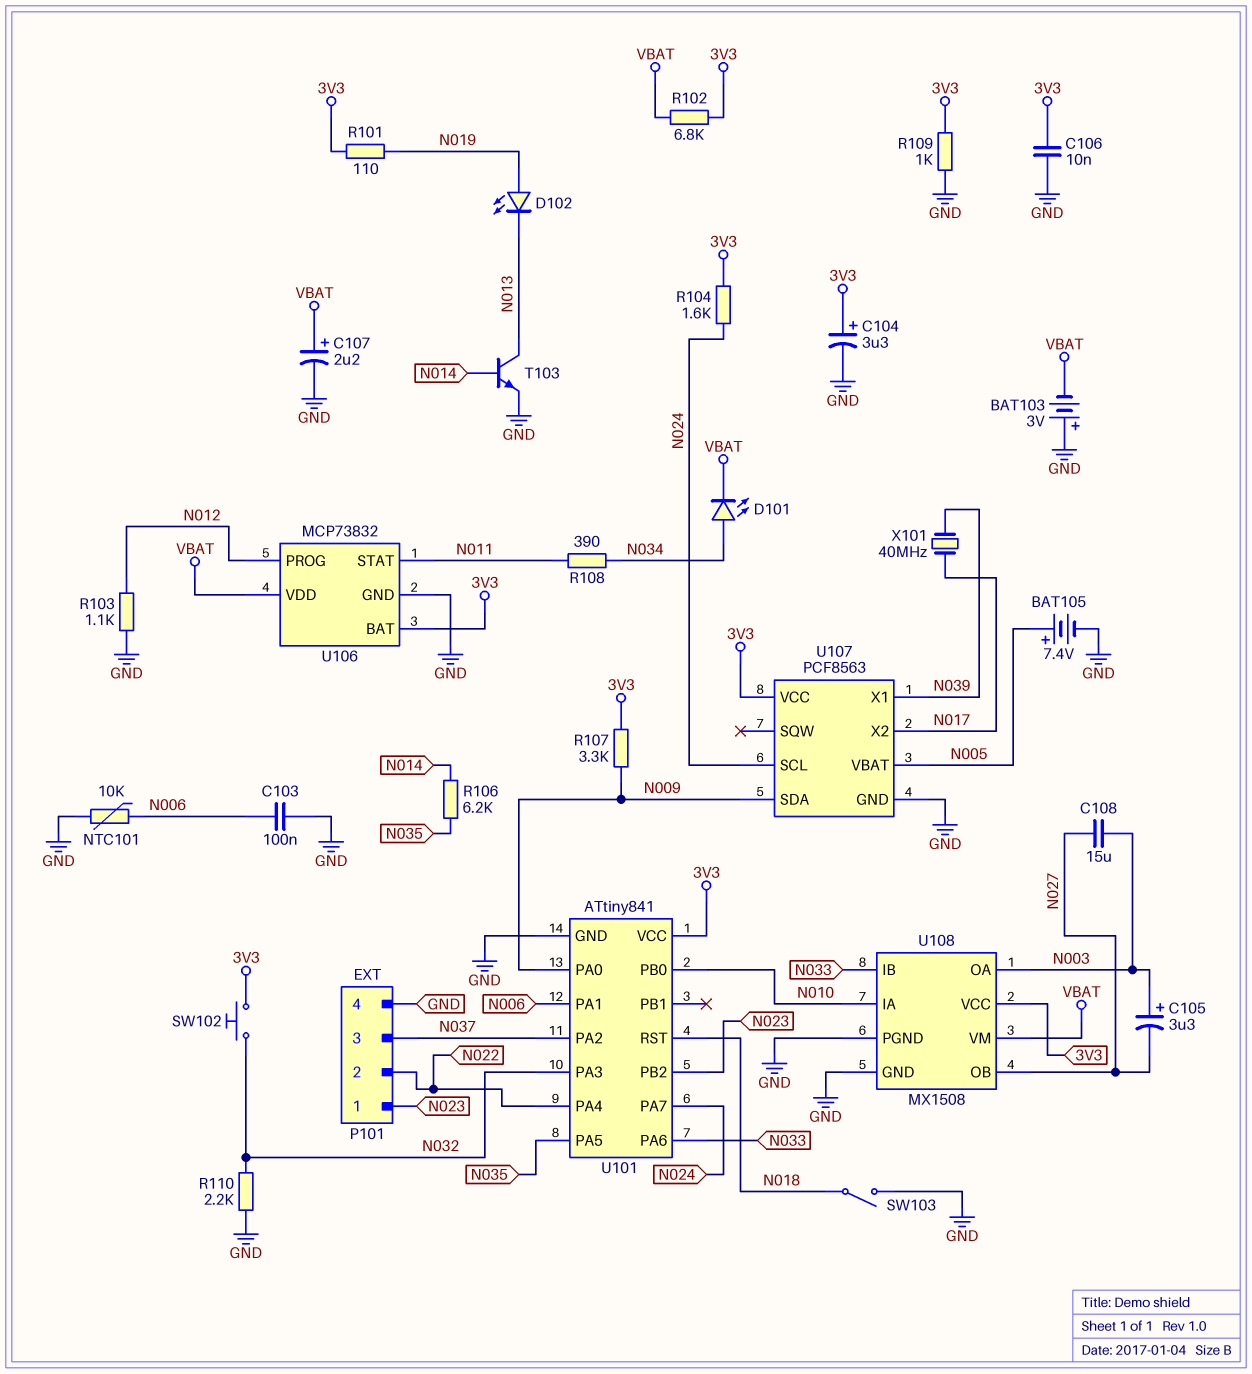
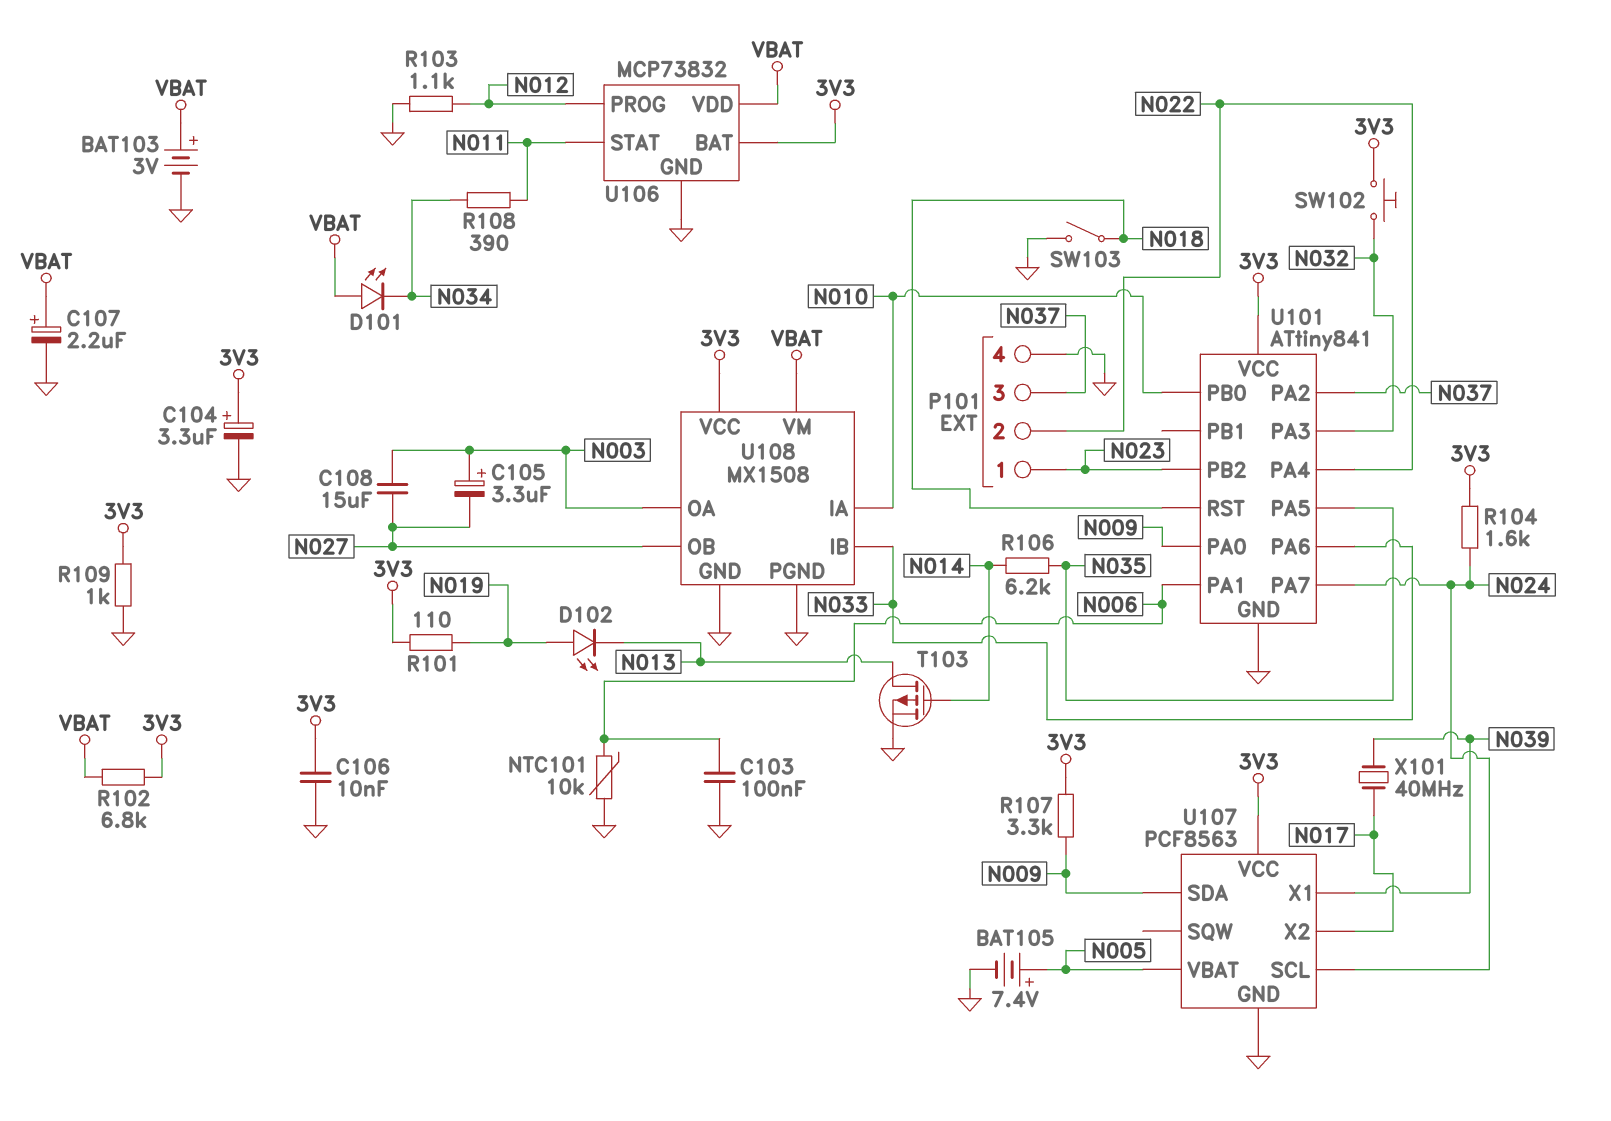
BAT103: 3V (plus GND, minus VBAT) -> 3V (plus VBAT, minus GND)
D101: LED (A N034, K VBAT) -> LED (A VBAT, K N034)
R110: 2.2k (GND, N032) -> none
T103: NPN (B N014, C N013, E GND) -> PMOS (G N014, D N013, S GND)

